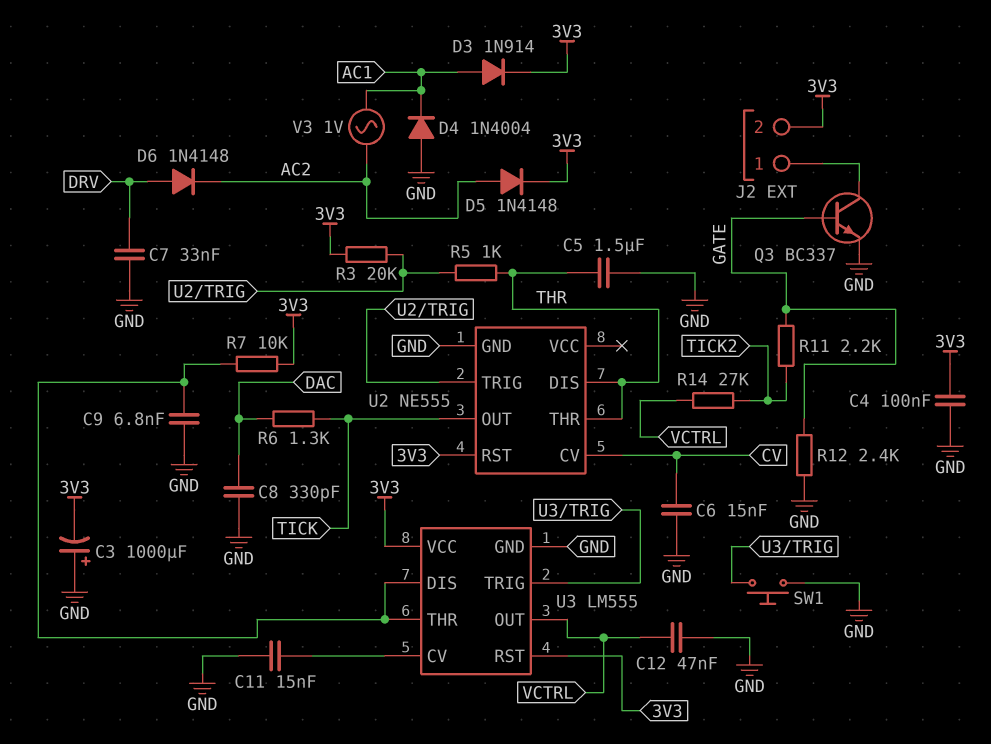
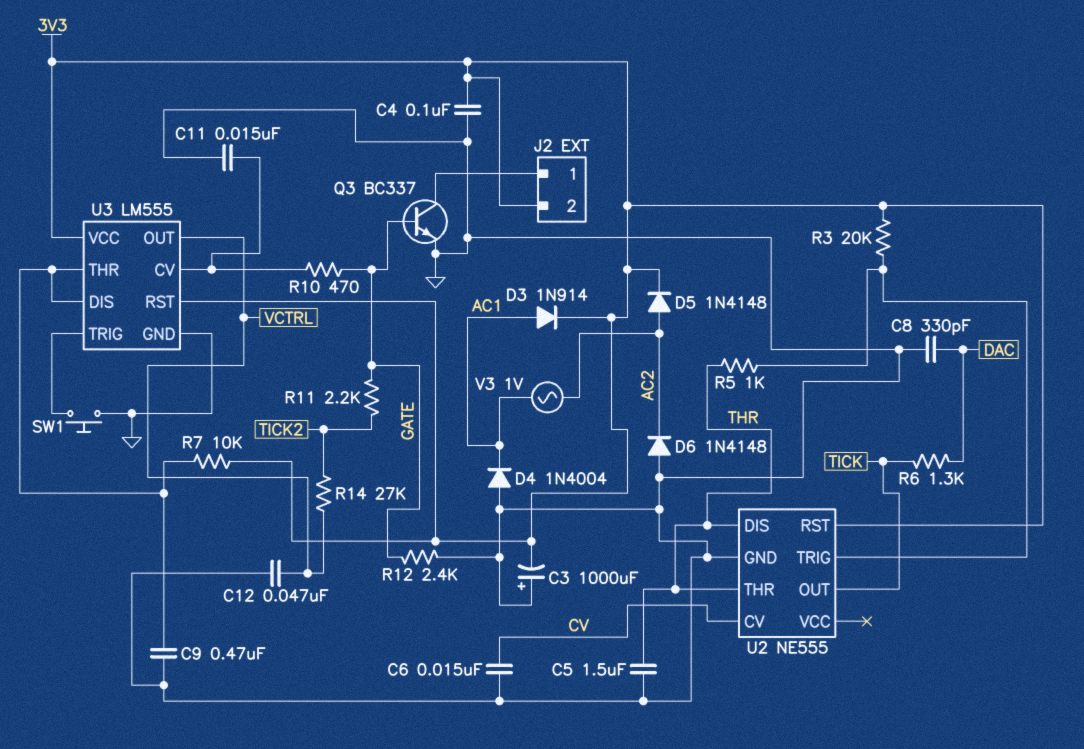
C7: 33nF (DRV, GND) -> none
C9: 6.8nF (GND, U3/DIS) -> 470nF (GND, U3/DIS)
D6: diode 1N4148 (A DRV, K AC2) -> diode 1N4148 (A GND, K AC2)
R10: none -> 470 (GATE, U3/CV)

